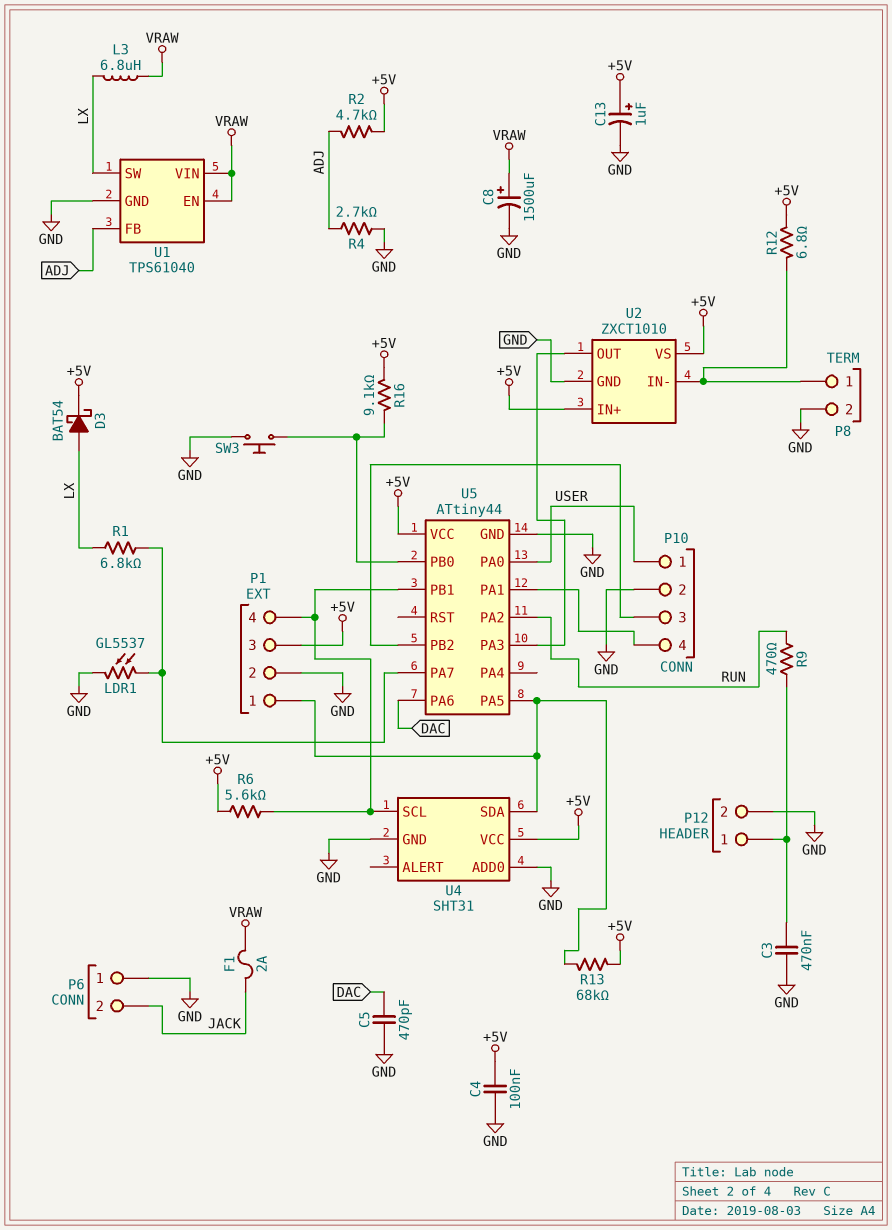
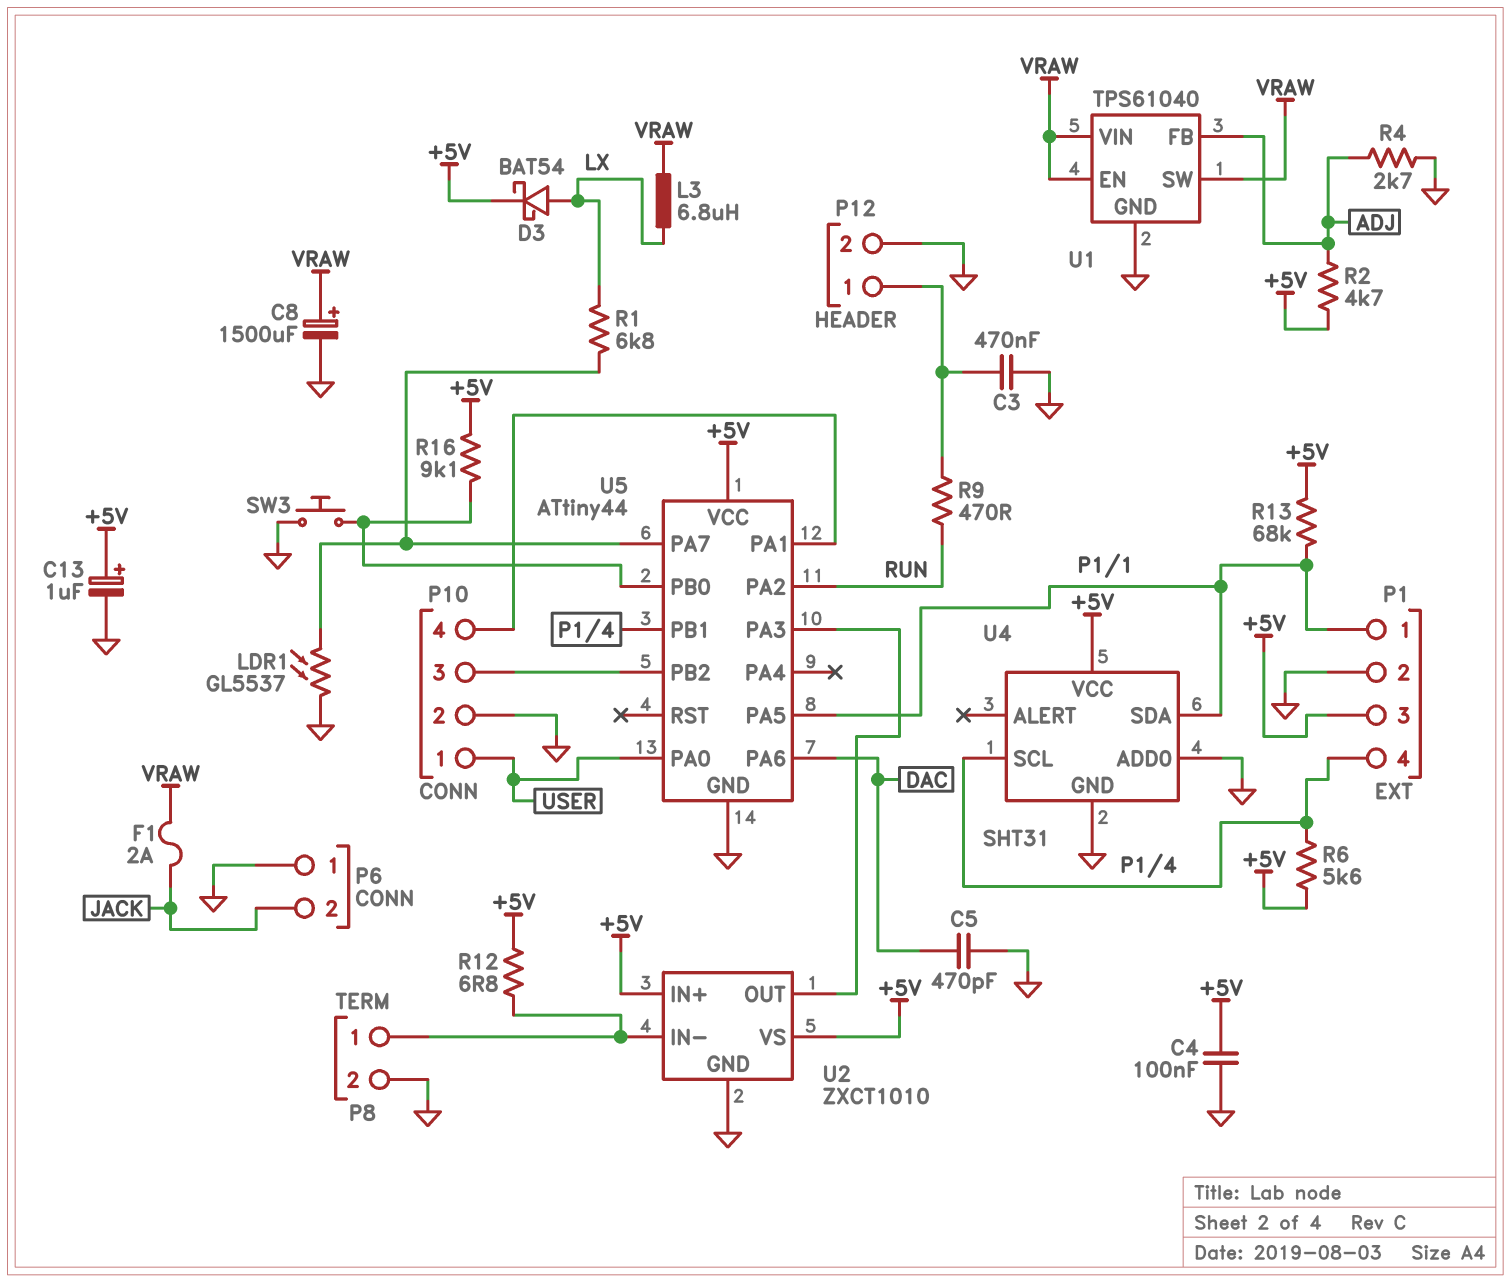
U1 pin SW: LX -> VRAW

